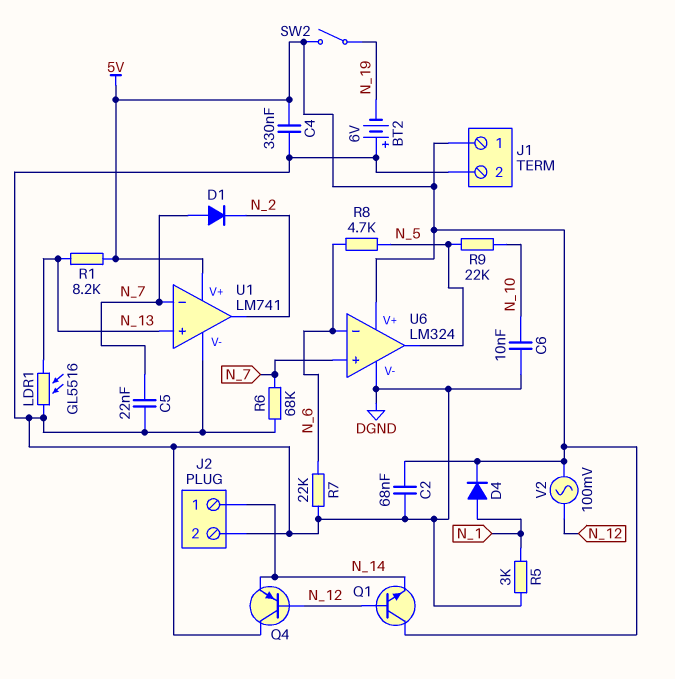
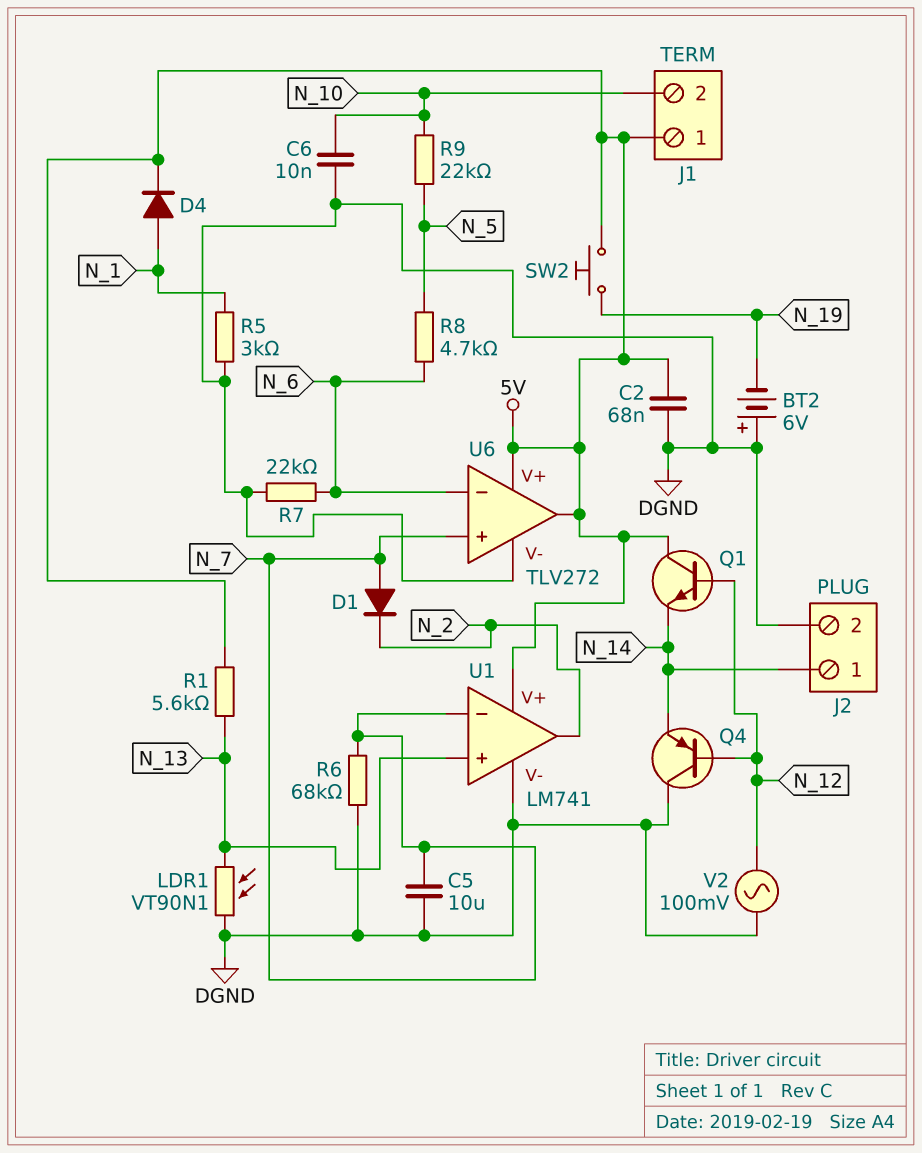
C4: 330nF (5V, DGND) -> none
C5: 22nF (DGND, N_7) -> 10uF (DGND, N_7)
J1 pin 2: DGND -> N_10
LDR1: GL5516 (DGND, N_13) -> VT90N1 (DGND, N_13)
R1: 8.2k (5V, N_13) -> 5.6k (5V, N_13)
SW2: switch (5V, N_19) -> button (5V, N_19)
U6: LM324 -> TLV272
U6 pin out: N_5 -> 5V
V2: AC 100mV (5V, N_12) -> AC 100mV (DGND, N_12)

